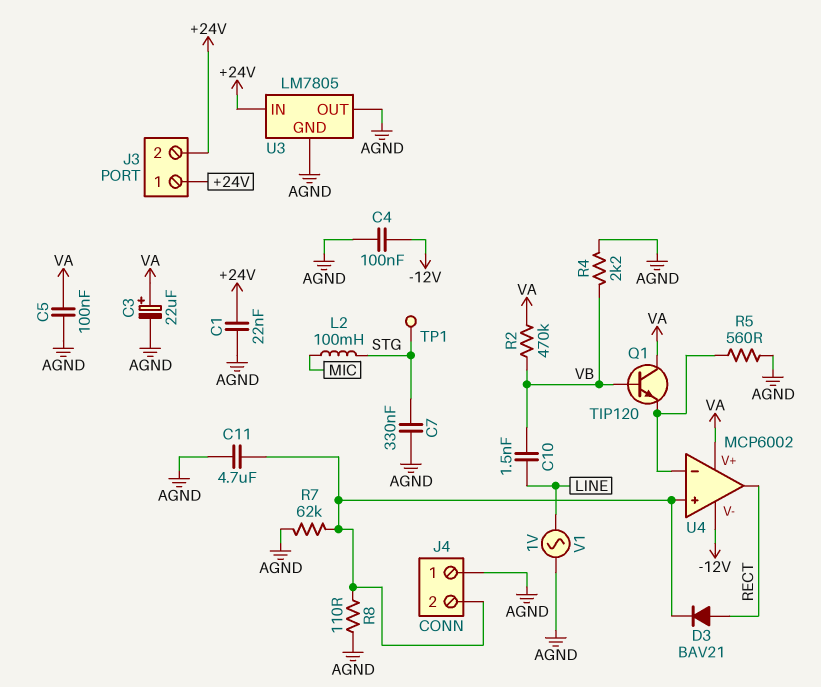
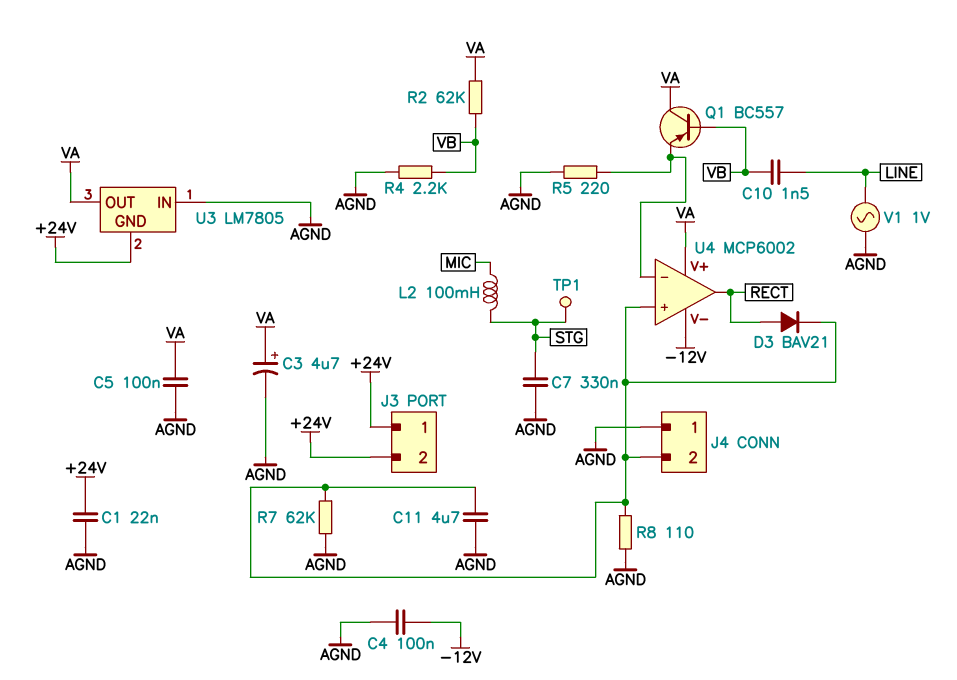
C3: 22uF (plus VA, minus AGND) -> 4.7uF (plus VA, minus AGND)
Q1: NPN TIP120 (B VB, C VA, E U4/in-) -> PNP BC557 (B VB, C VA, E U4/in-)
R2: 470k (VA, VB) -> 62k (VA, VB)
R5: 560 (AGND, U4/in-) -> 220 (AGND, U4/in-)
U3 pin GND: AGND -> +24V
U3 pin IN: +24V -> AGND
U3 pin OUT: AGND -> VA

